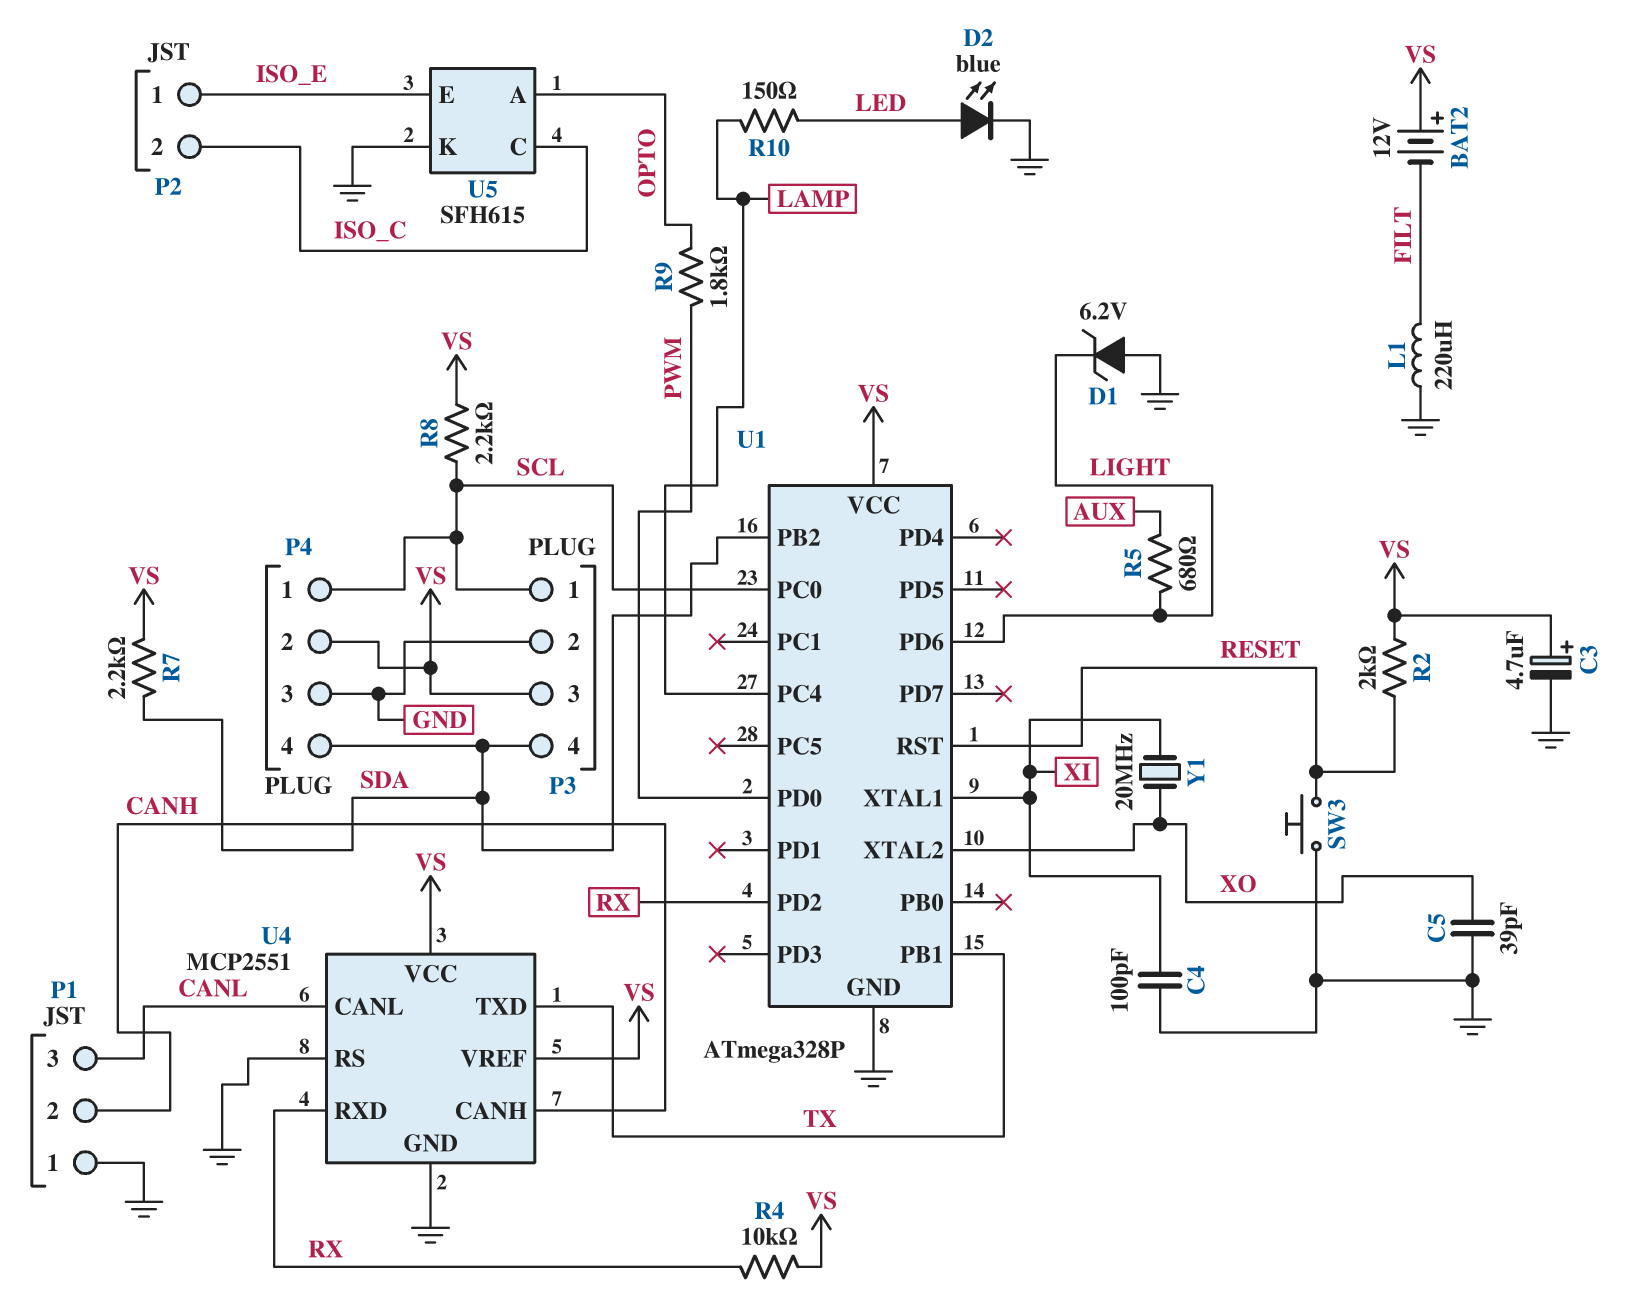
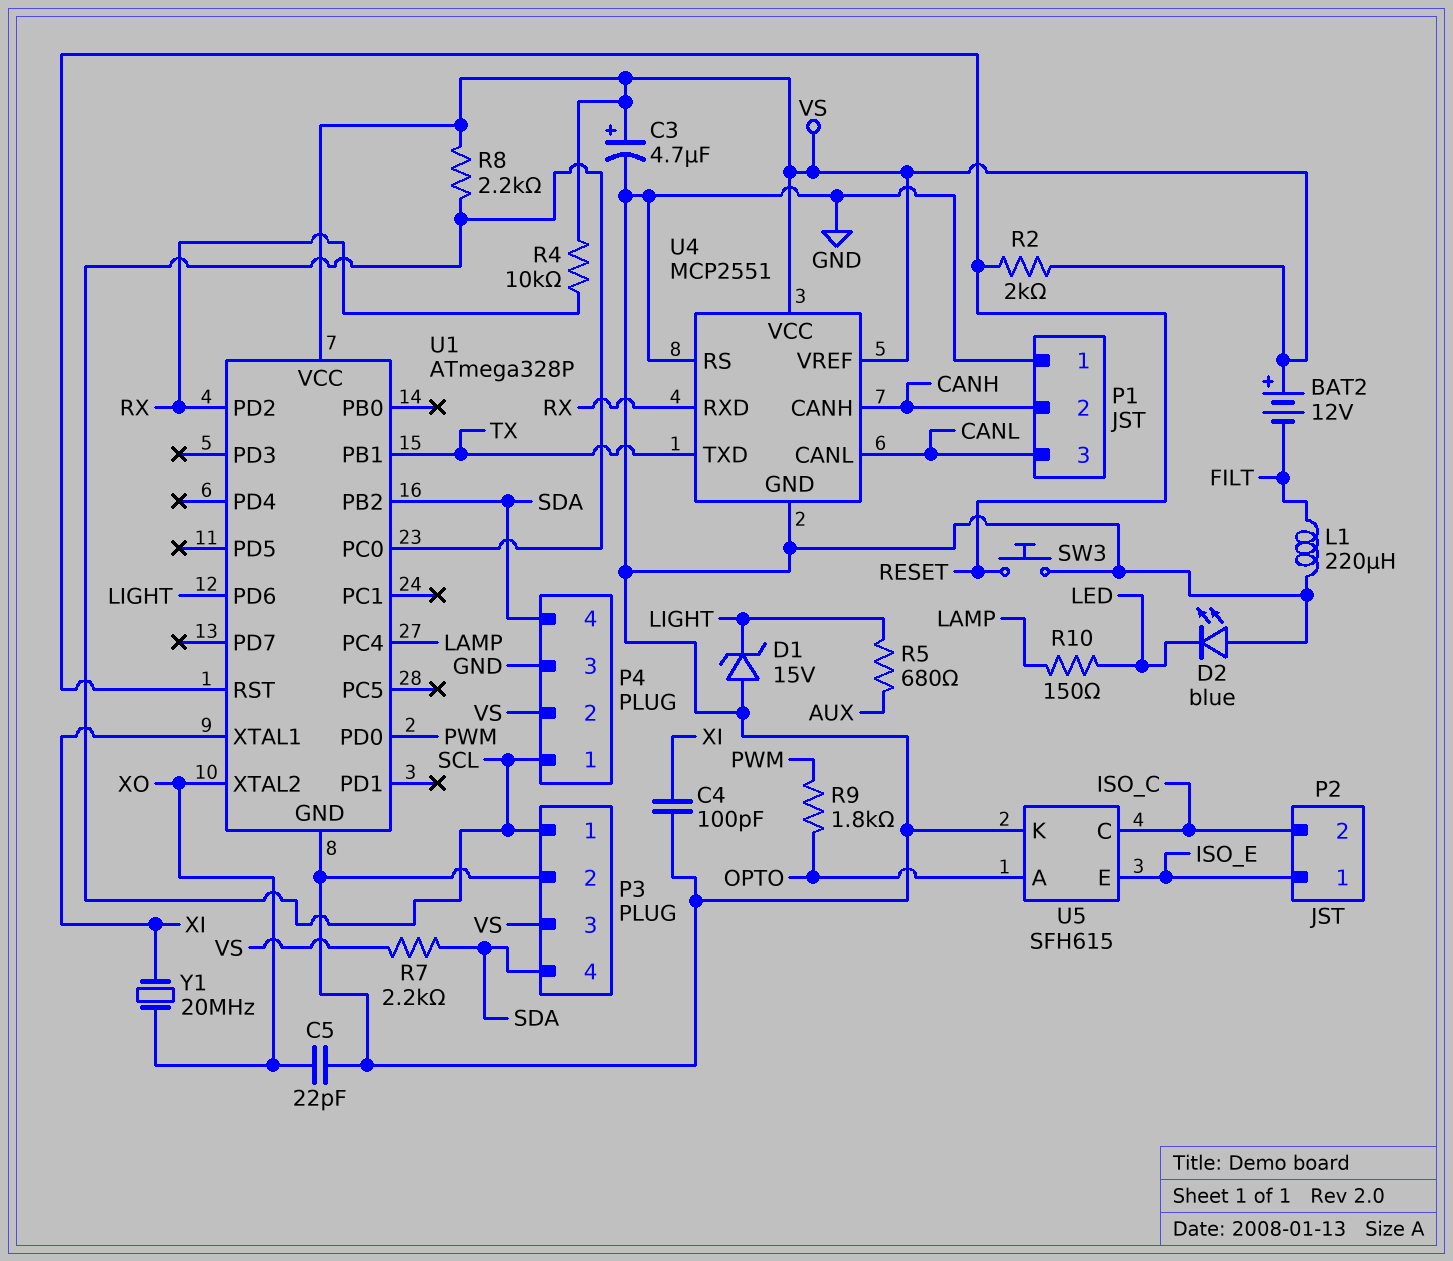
C5: 39pF (GND, XO) -> 22pF (GND, XO)
D1: zener 6.2V (A GND, K LIGHT) -> zener 15V (A GND, K LIGHT)
D2: LED blue (A LED, K GND) -> LED blue (A GND, K LED)

